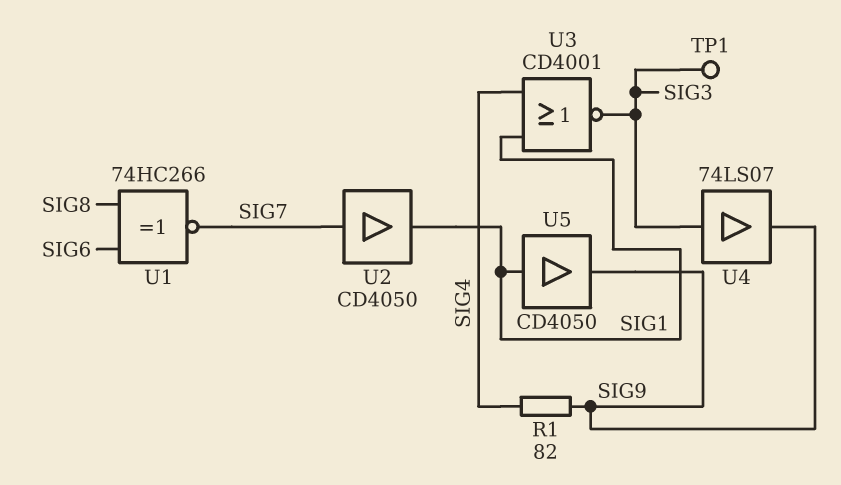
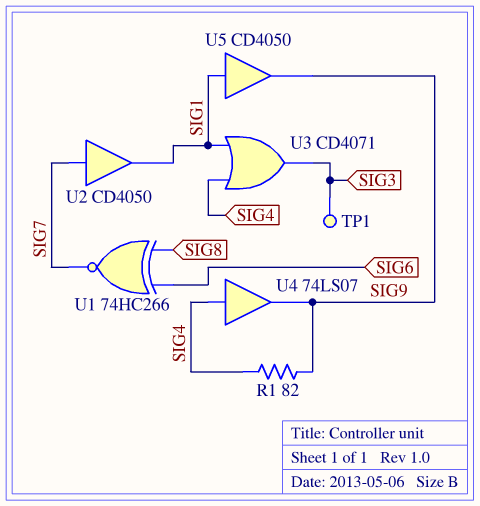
U3: NOR CD4001 (in SIG1, in SIG4, out SIG3) -> OR CD4071 (in SIG1, in SIG4, out SIG3)
U4: buffer 74LS07 (in SIG3, out SIG9) -> buffer 74LS07 (in SIG4, out SIG9)

